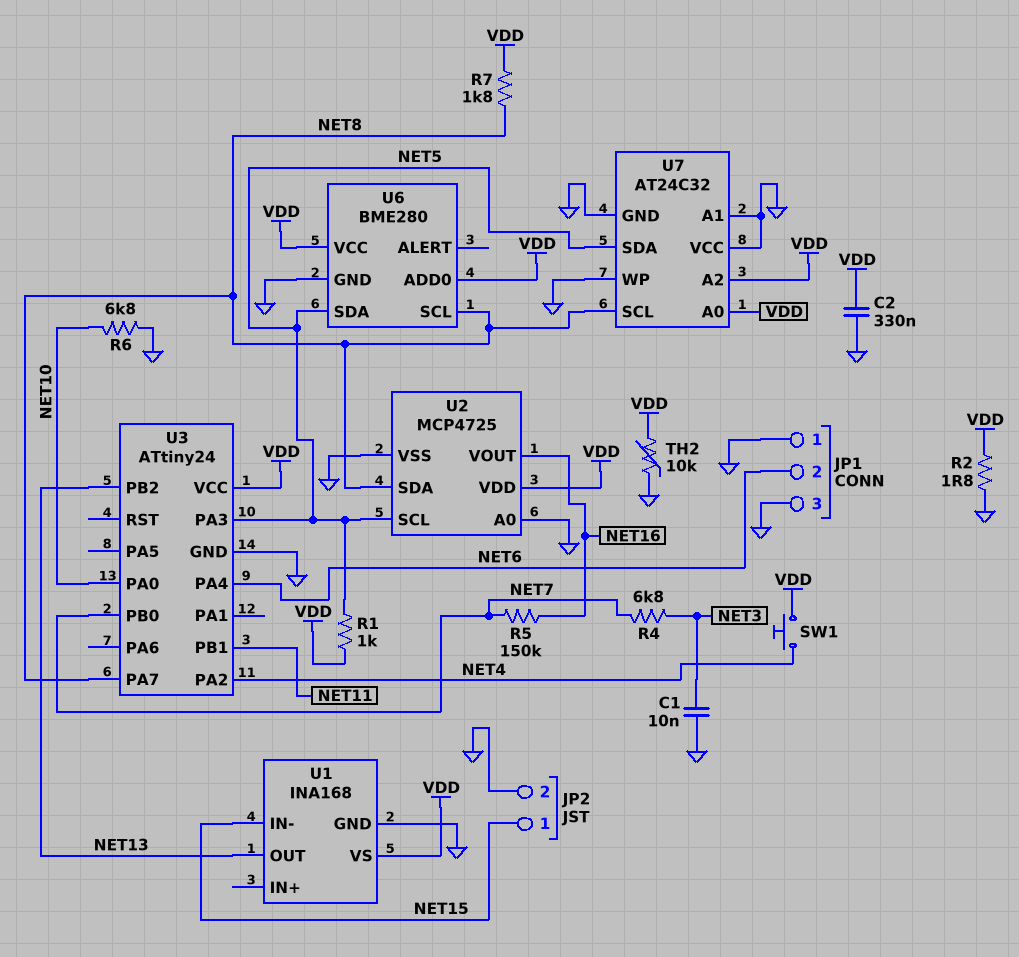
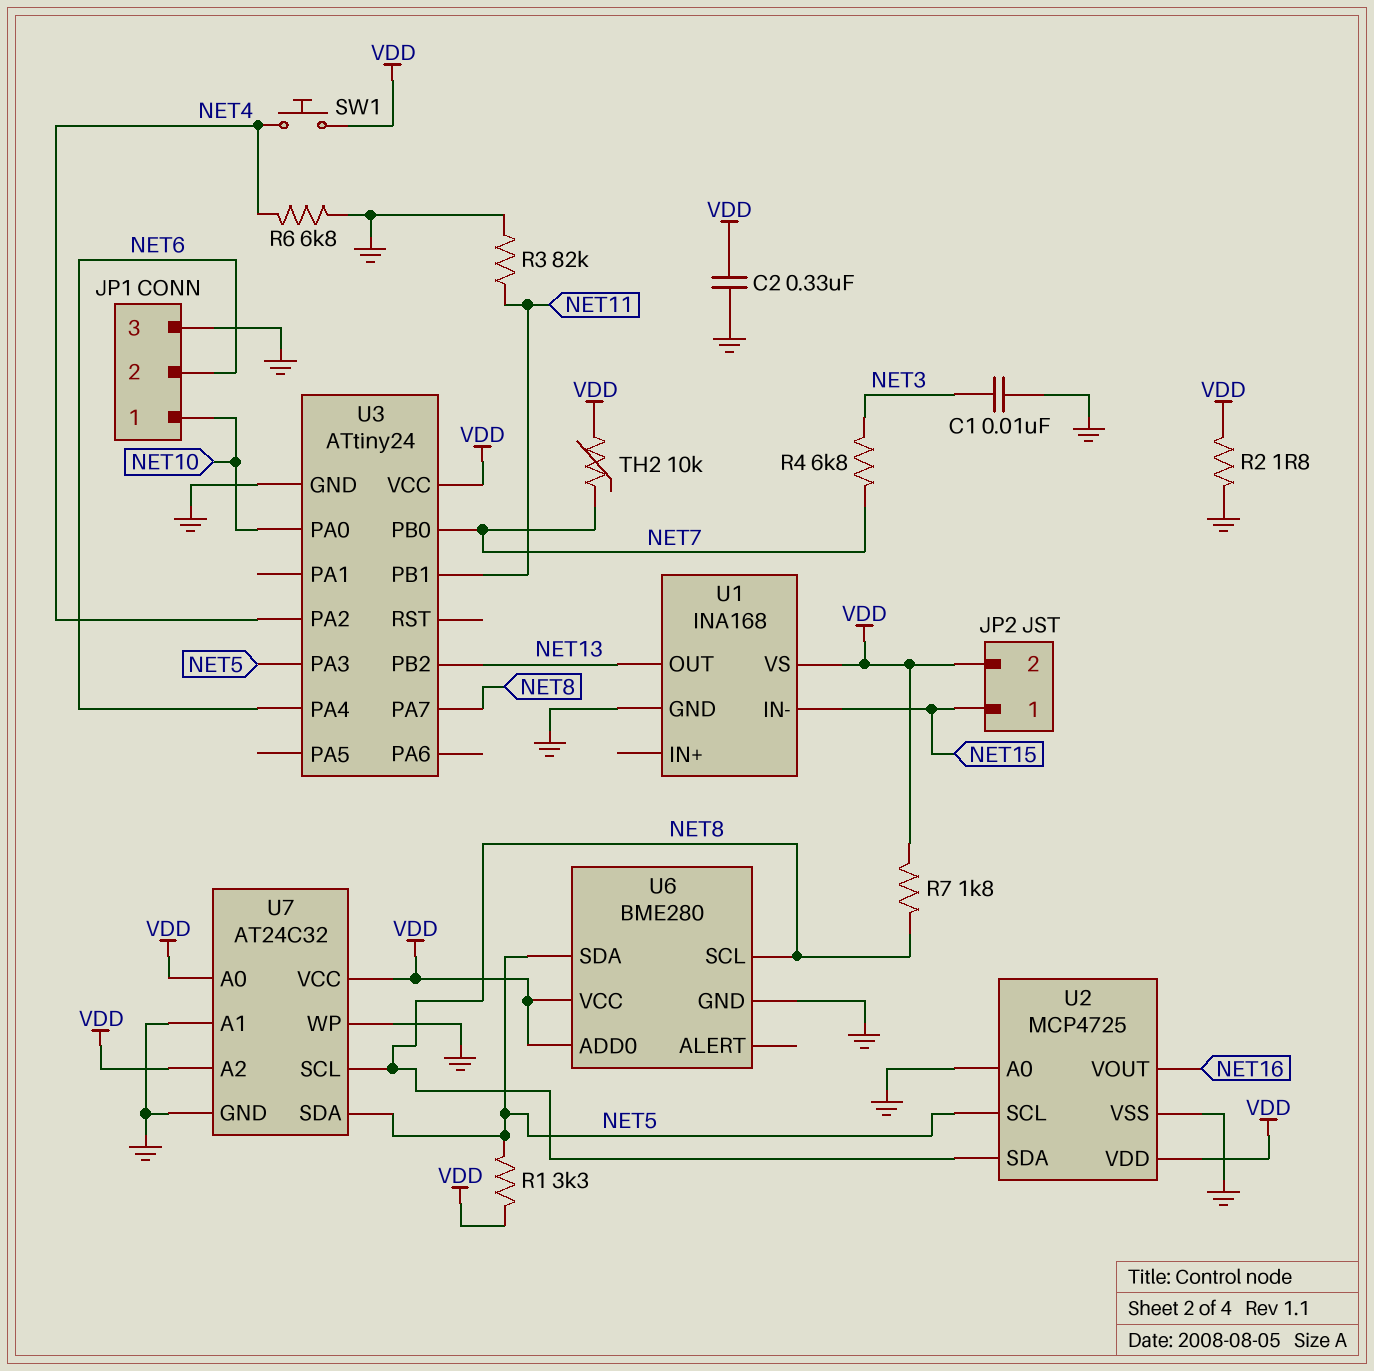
JP1 pin 1: GND -> NET10
JP2 pin 2: GND -> VDD
R1: 1k (NET5, VDD) -> 3.3k (NET5, VDD)
R3: none -> 82k (GND, NET11)
R5: 150k (NET7, NET16) -> none
R6: 6.8k (GND, NET10) -> 6.8k (GND, NET4)
TH2: 10k (GND, VDD) -> 10k (NET7, VDD)
U7 pin VCC: GND -> VDD

